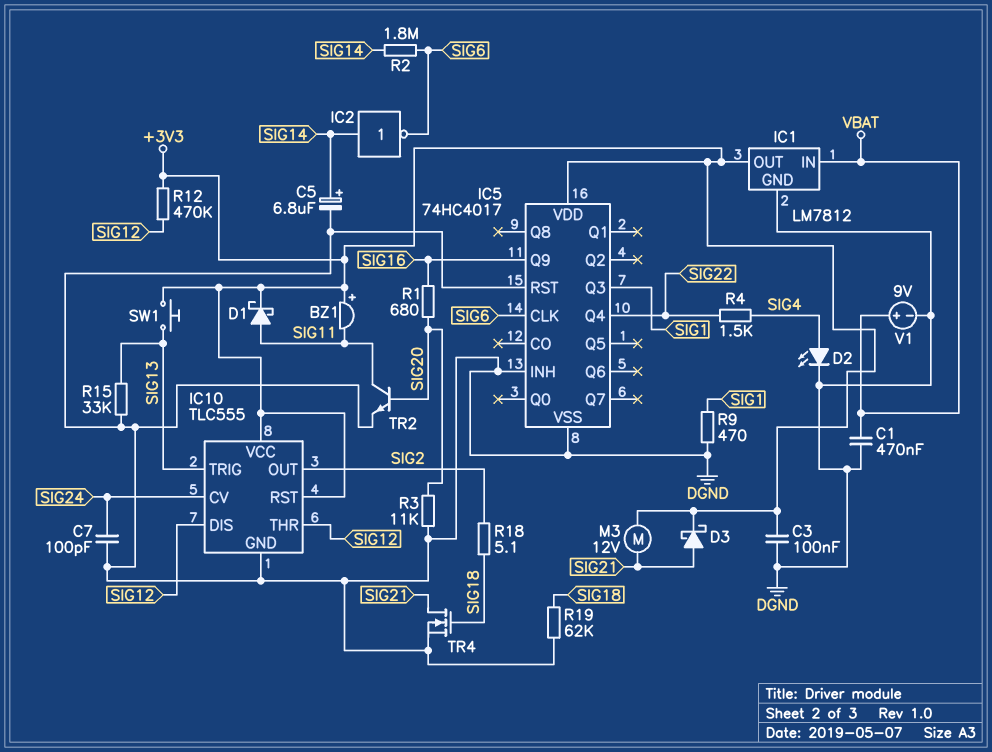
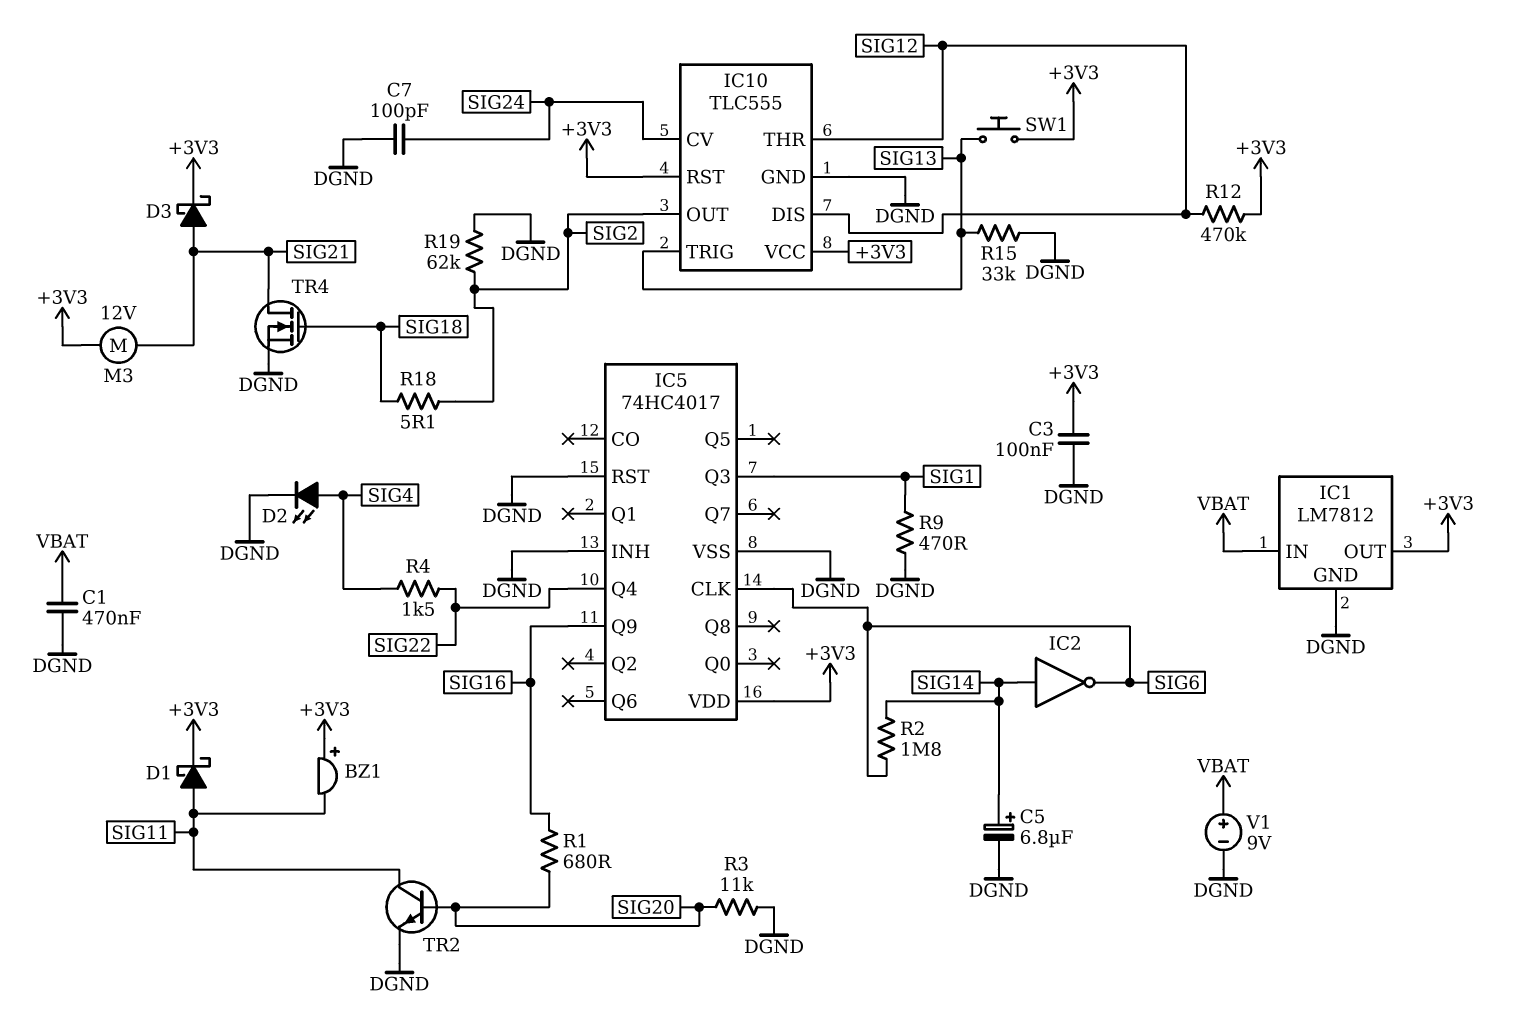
R19: 62k (DGND, SIG18) -> 62k (DGND, SIG2)

